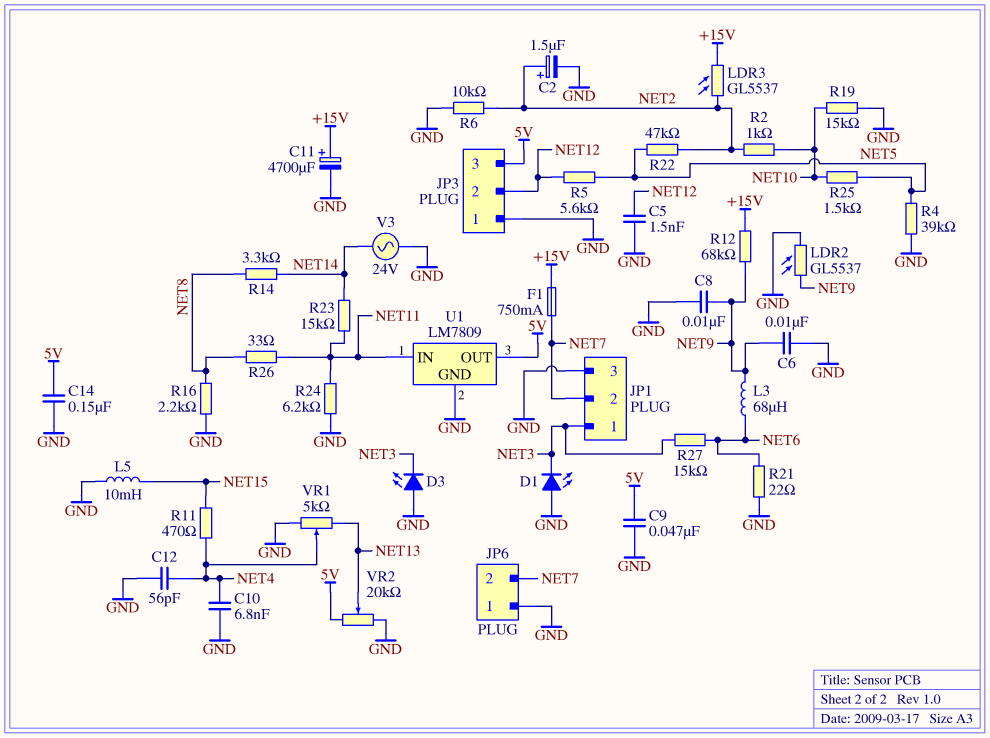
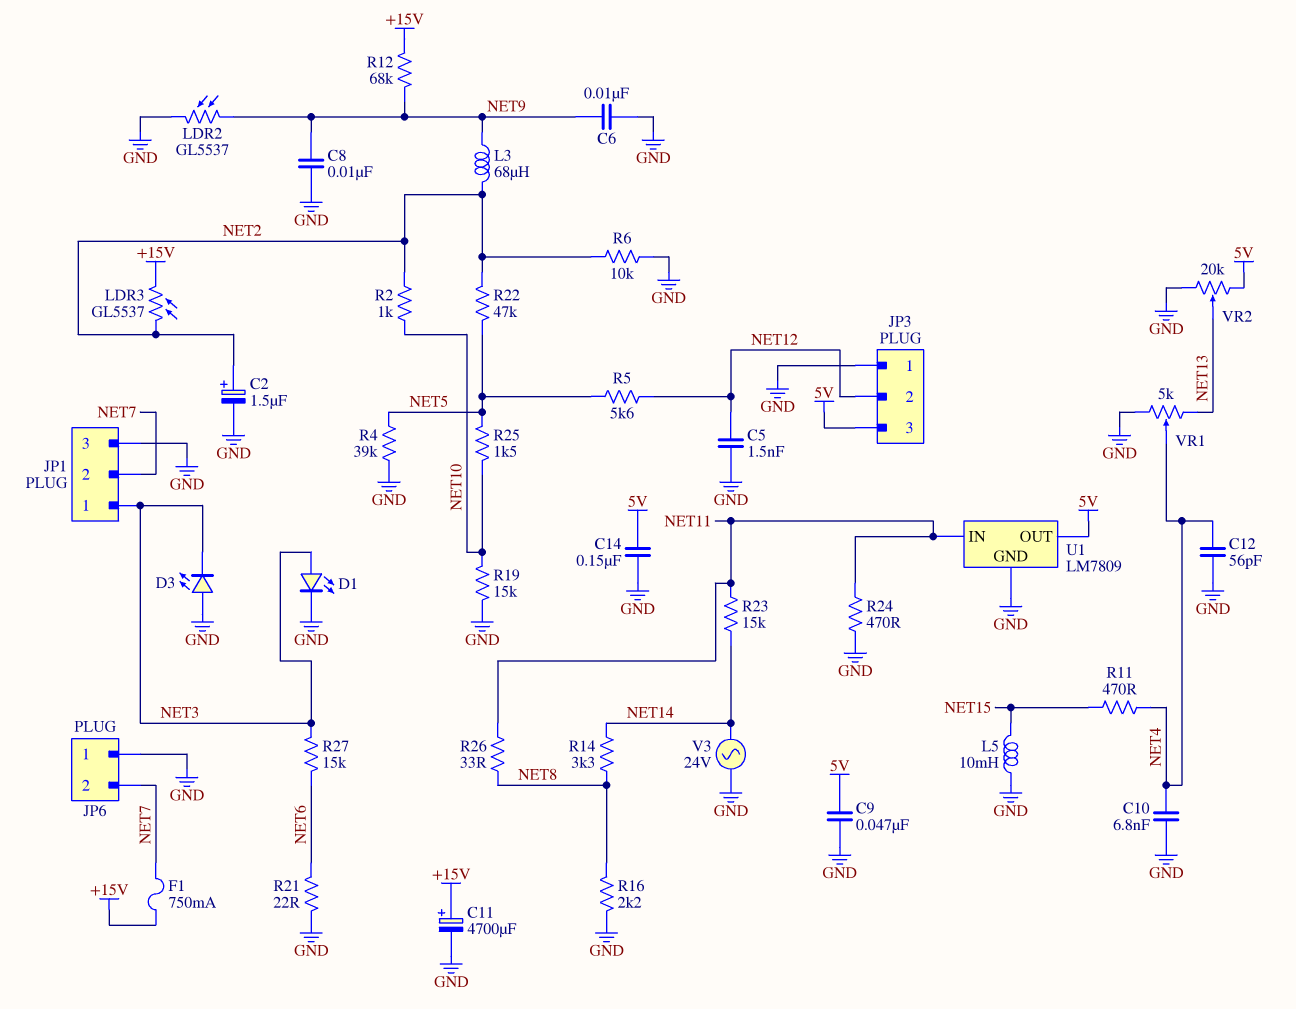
D1: LED (A GND, K NET3) -> LED (A NET3, K GND)
L3: 68uH (NET6, NET9) -> 68uH (NET2, NET9)
R24: 6.2k (GND, NET11) -> 470 (GND, NET11)

